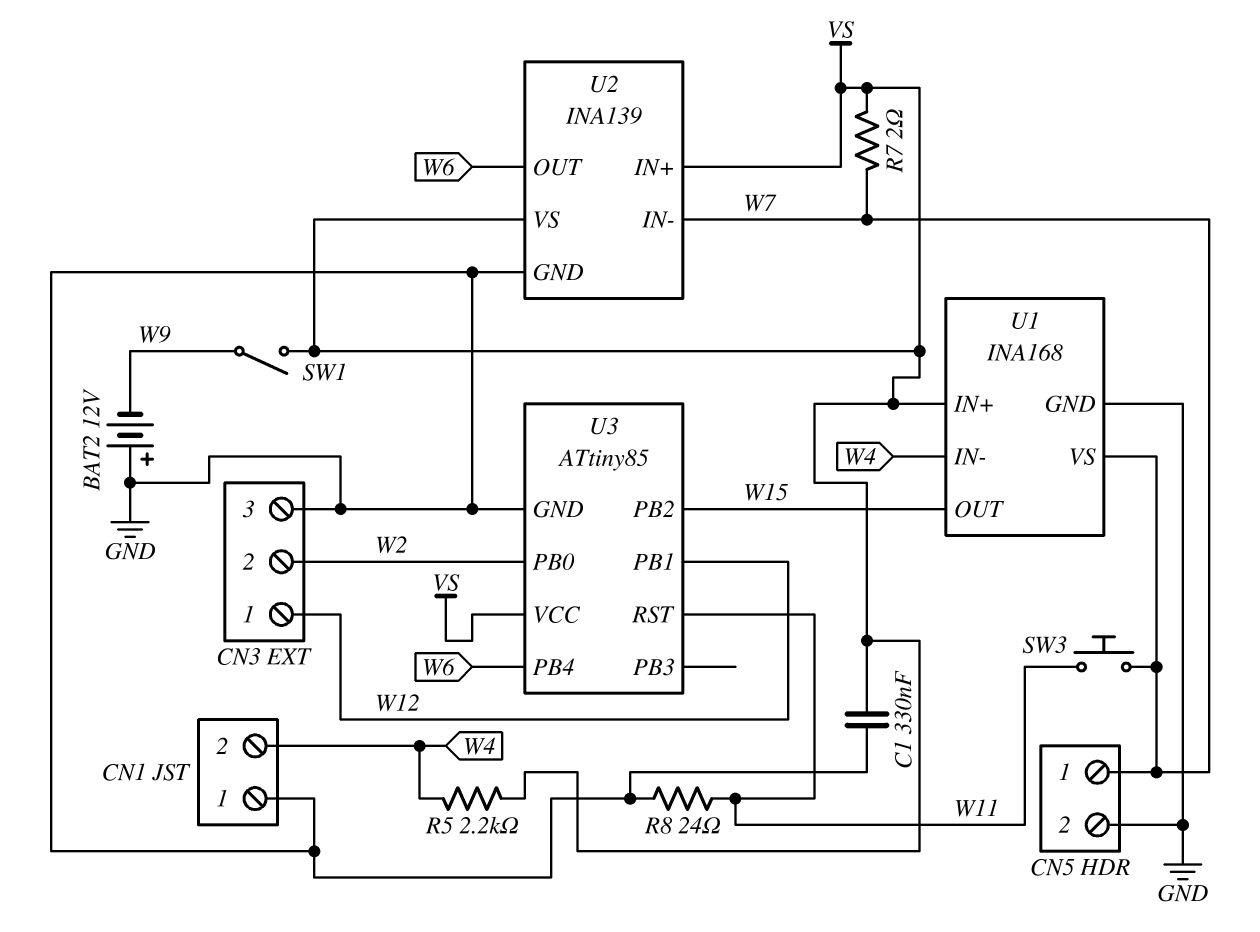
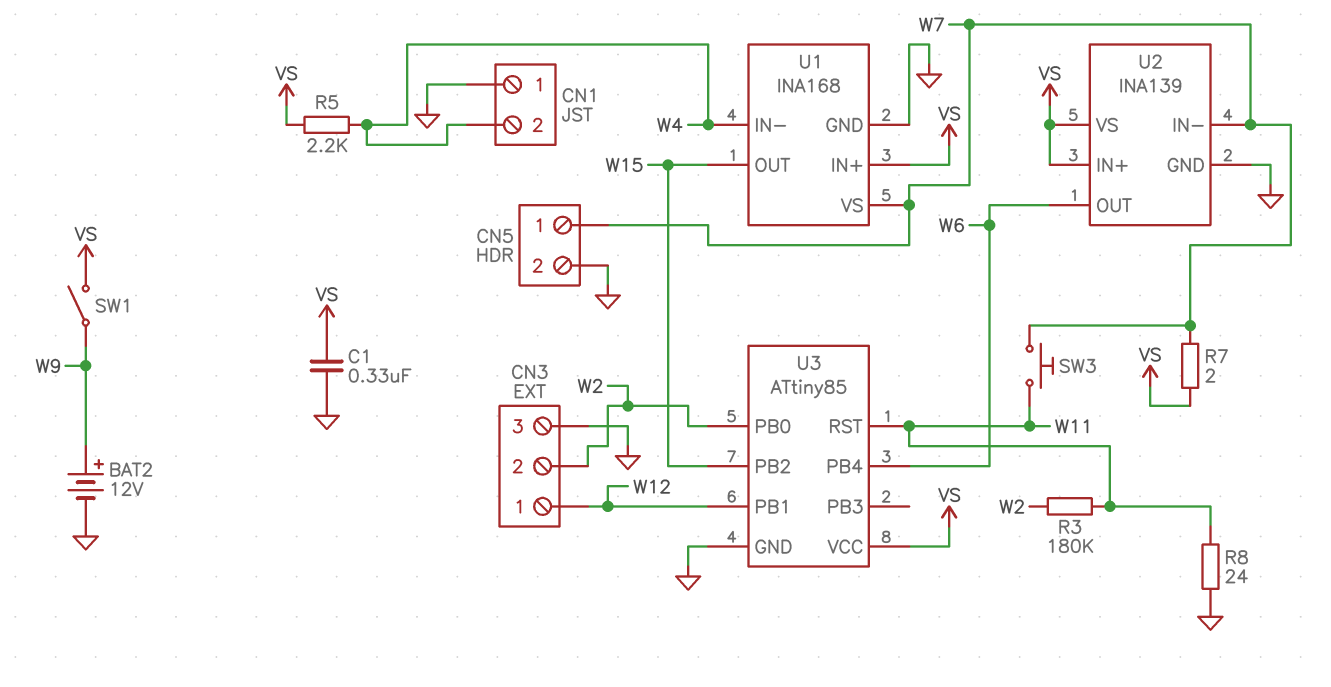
BAT2: 12V (plus GND, minus W9) -> 12V (plus W9, minus GND)
R3: none -> 180k (W2, W11)

